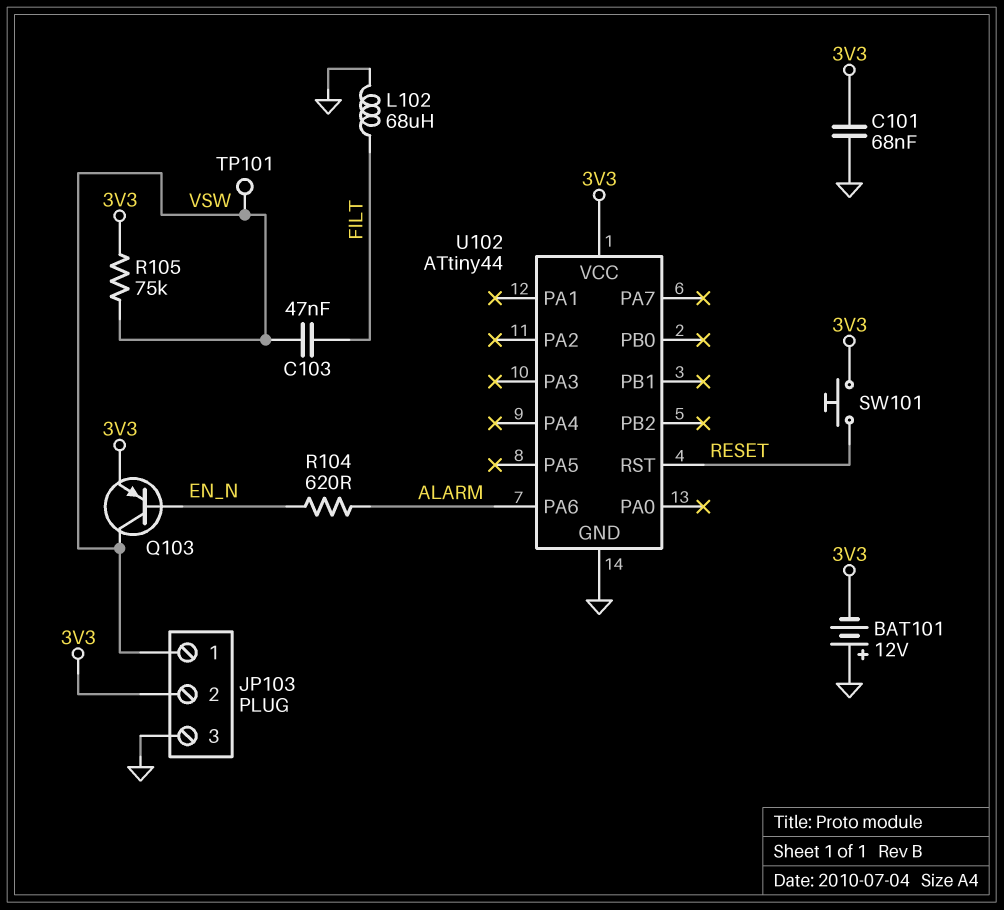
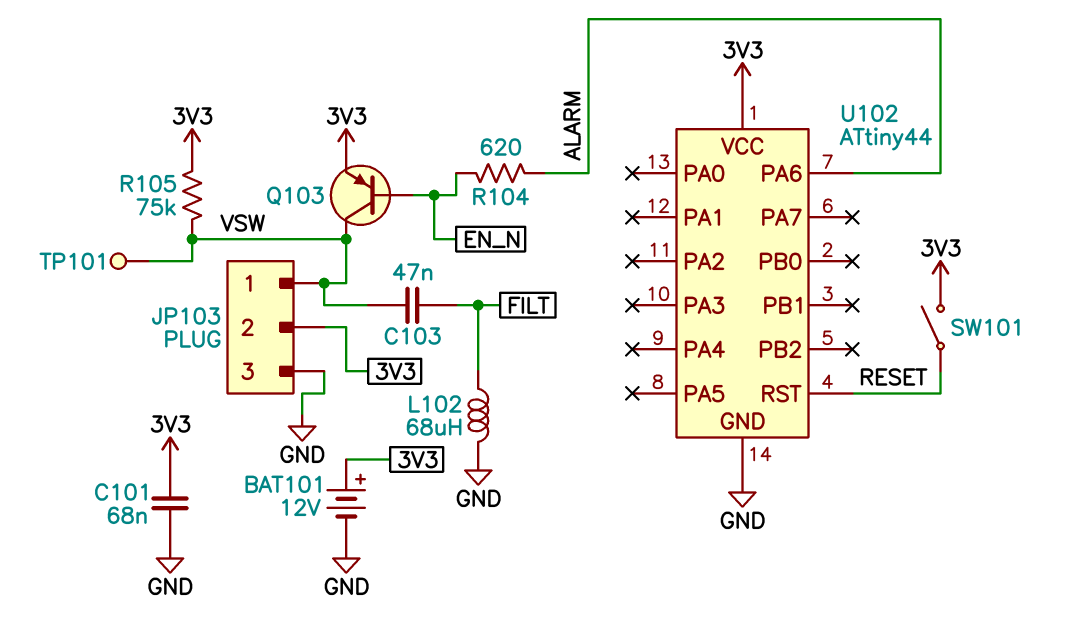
BAT101: 12V (plus GND, minus 3V3) -> 12V (plus 3V3, minus GND)
SW101: button (3V3, RESET) -> switch (3V3, RESET)

